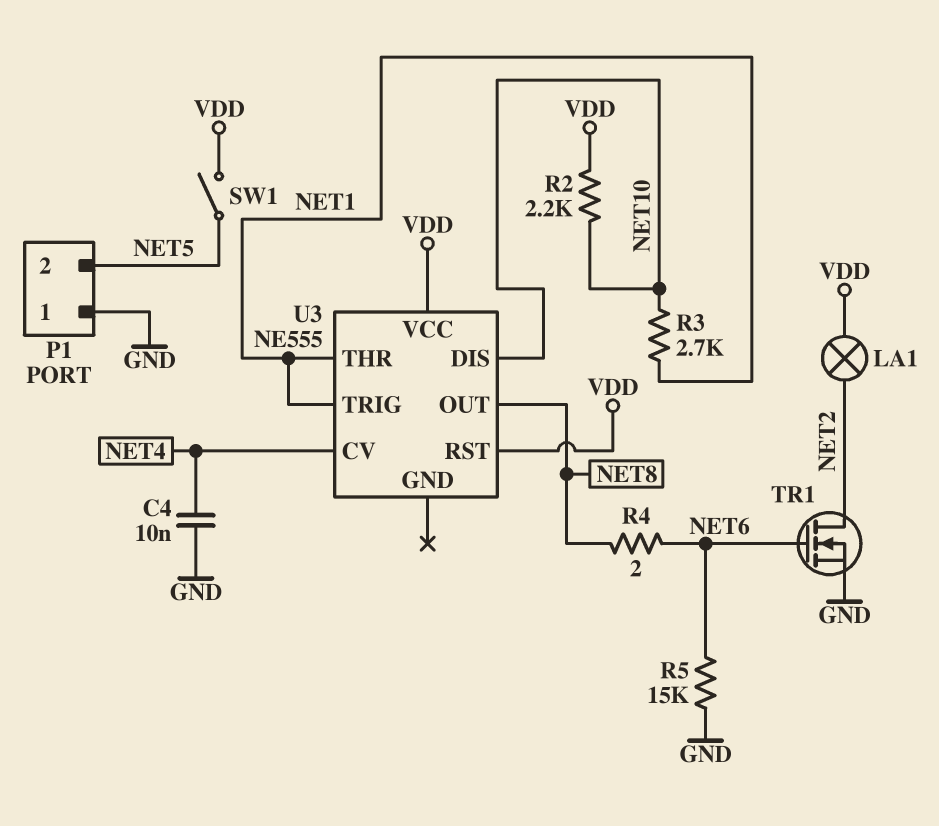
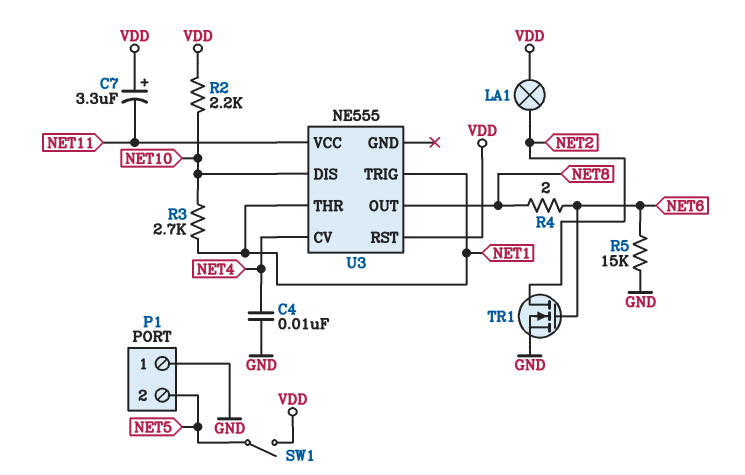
C7: none -> 3.3uF (plus VDD, minus NET11)
U3 pin VCC: VDD -> NET11

